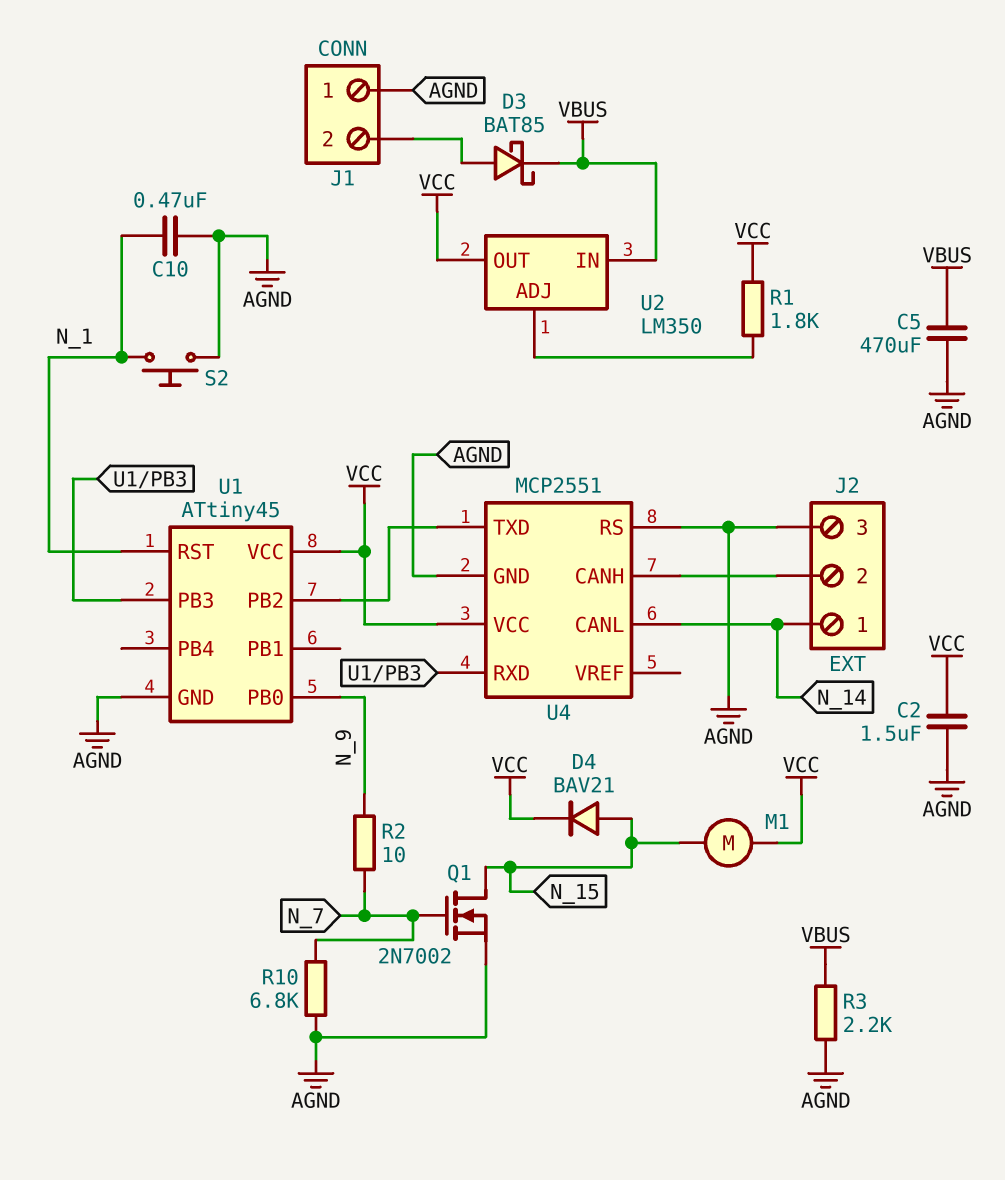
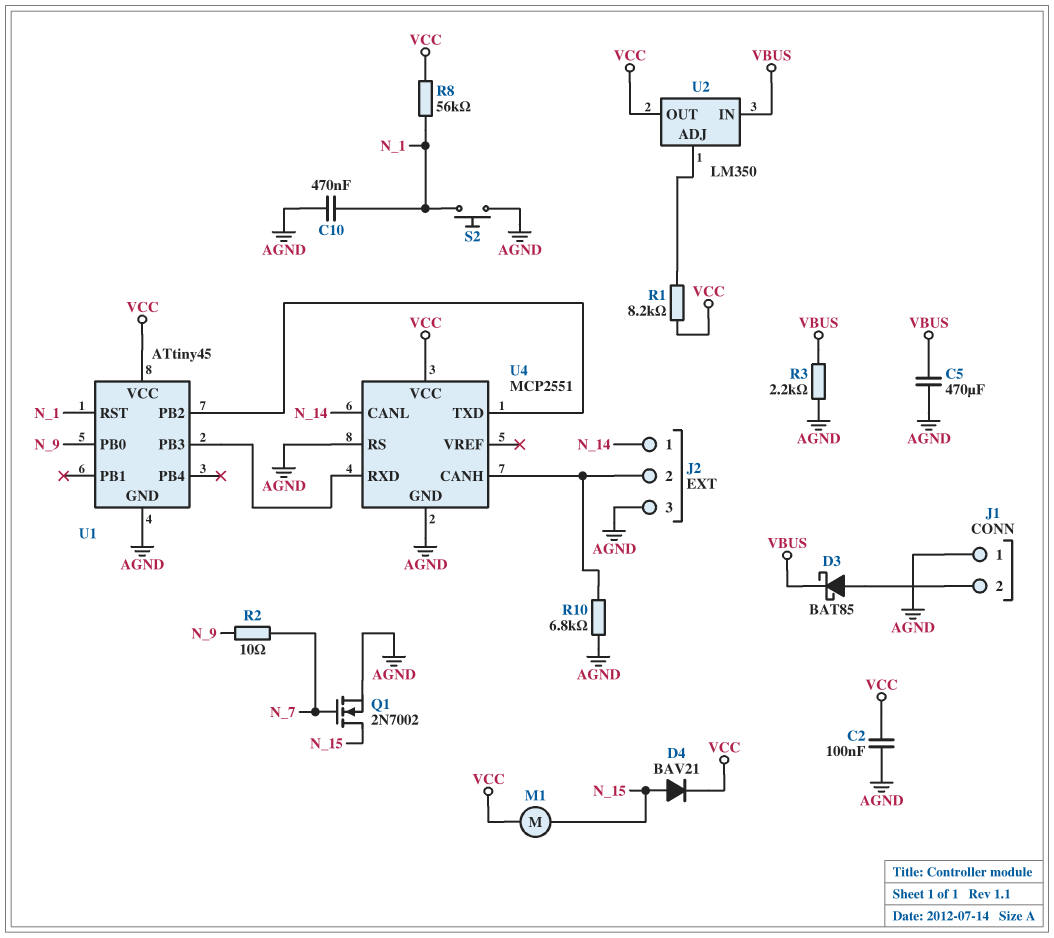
C2: 1.5uF (AGND, VCC) -> 100nF (AGND, VCC)
R1: 1.8k (U2/ADJ, VCC) -> 8.2k (U2/ADJ, VCC)
R8: none -> 56k (N_1, VCC)
R10: 6.8k (AGND, N_7) -> 6.8k (AGND, J2/2)

